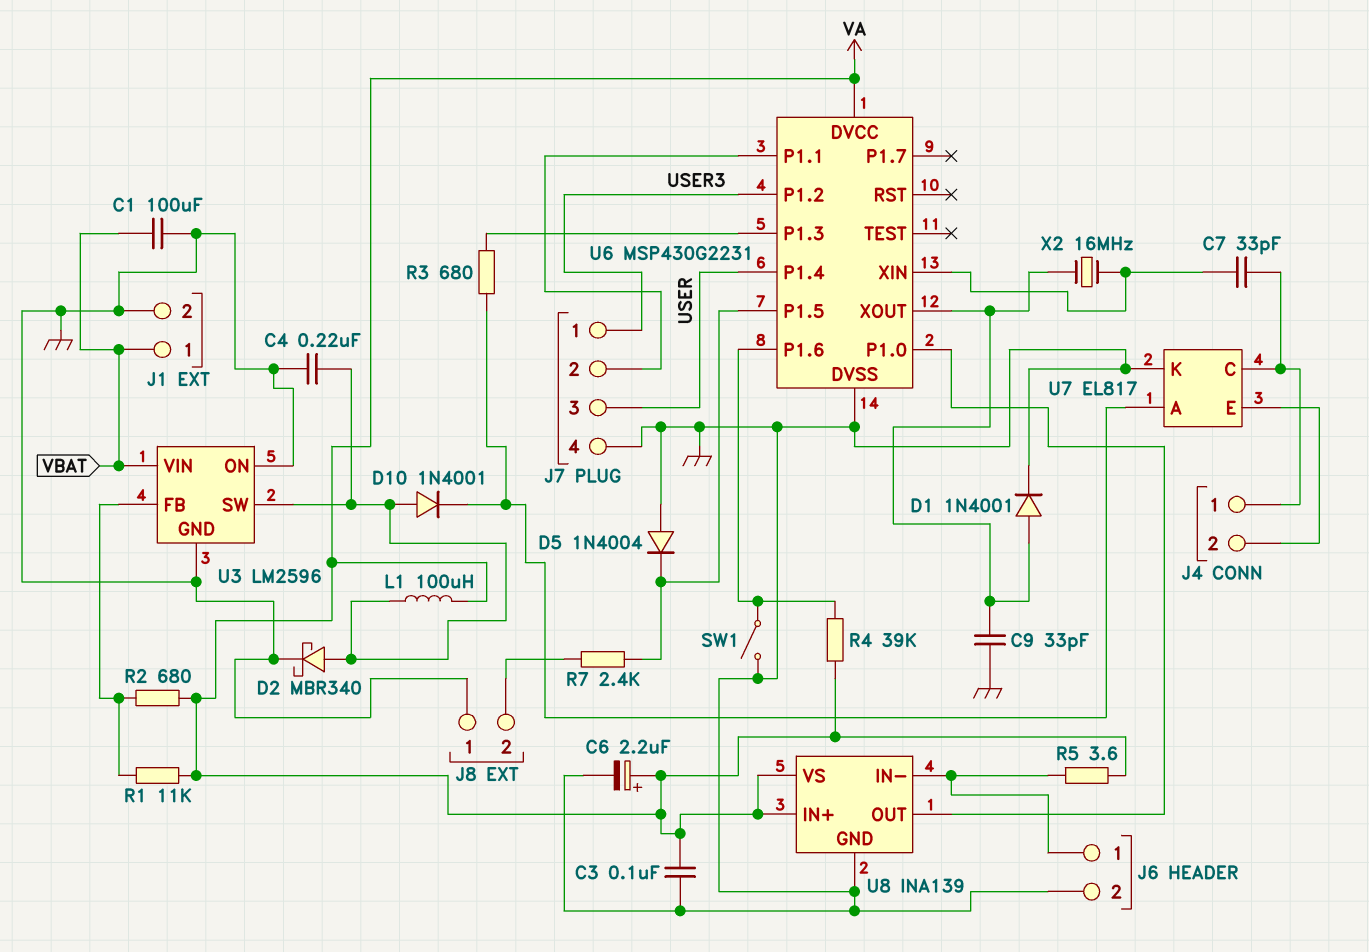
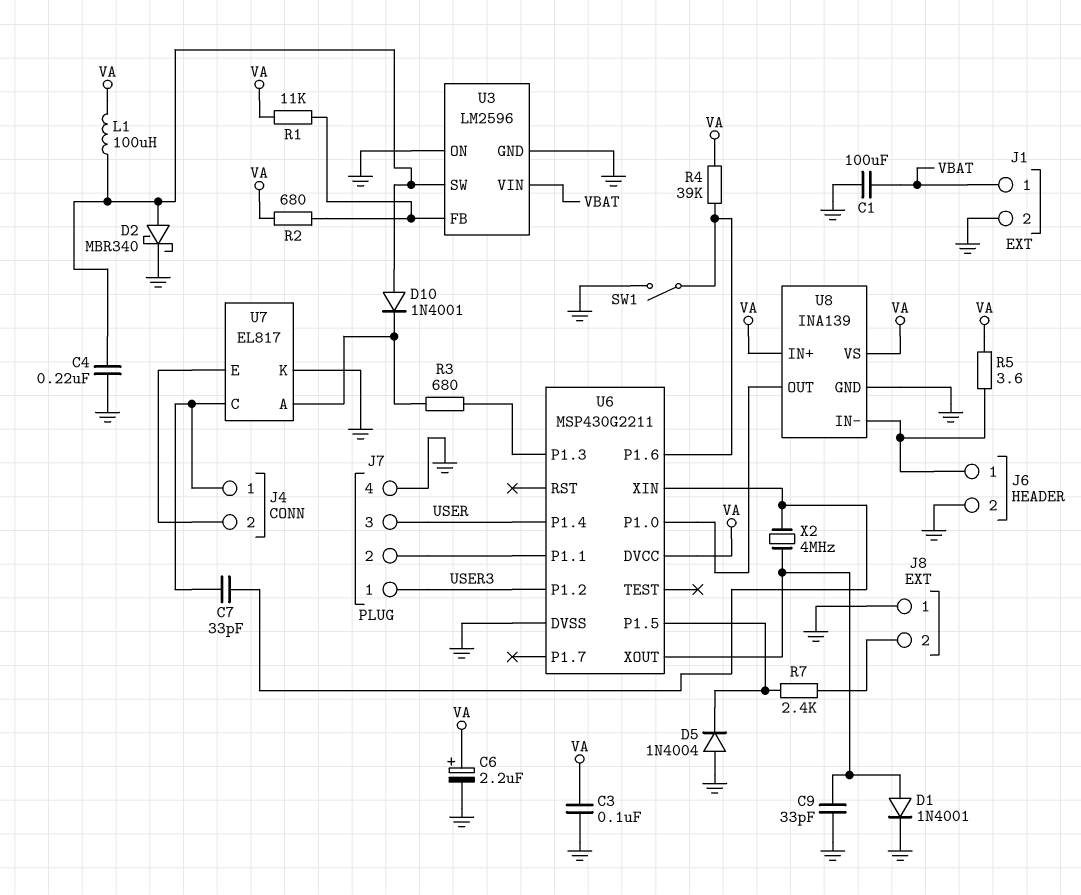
U6: MSP430G2231 -> MSP430G2211
X2: 16MHz (U6/XIN, U6/XOUT) -> 4MHz (U6/XIN, U6/XOUT)

